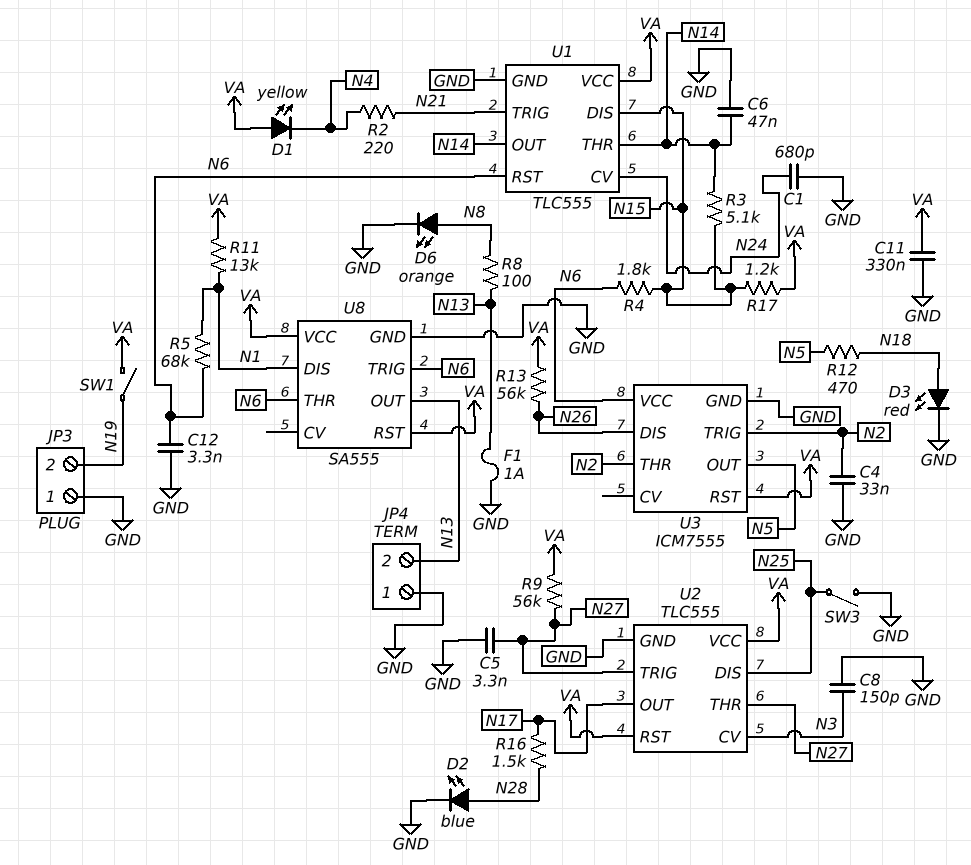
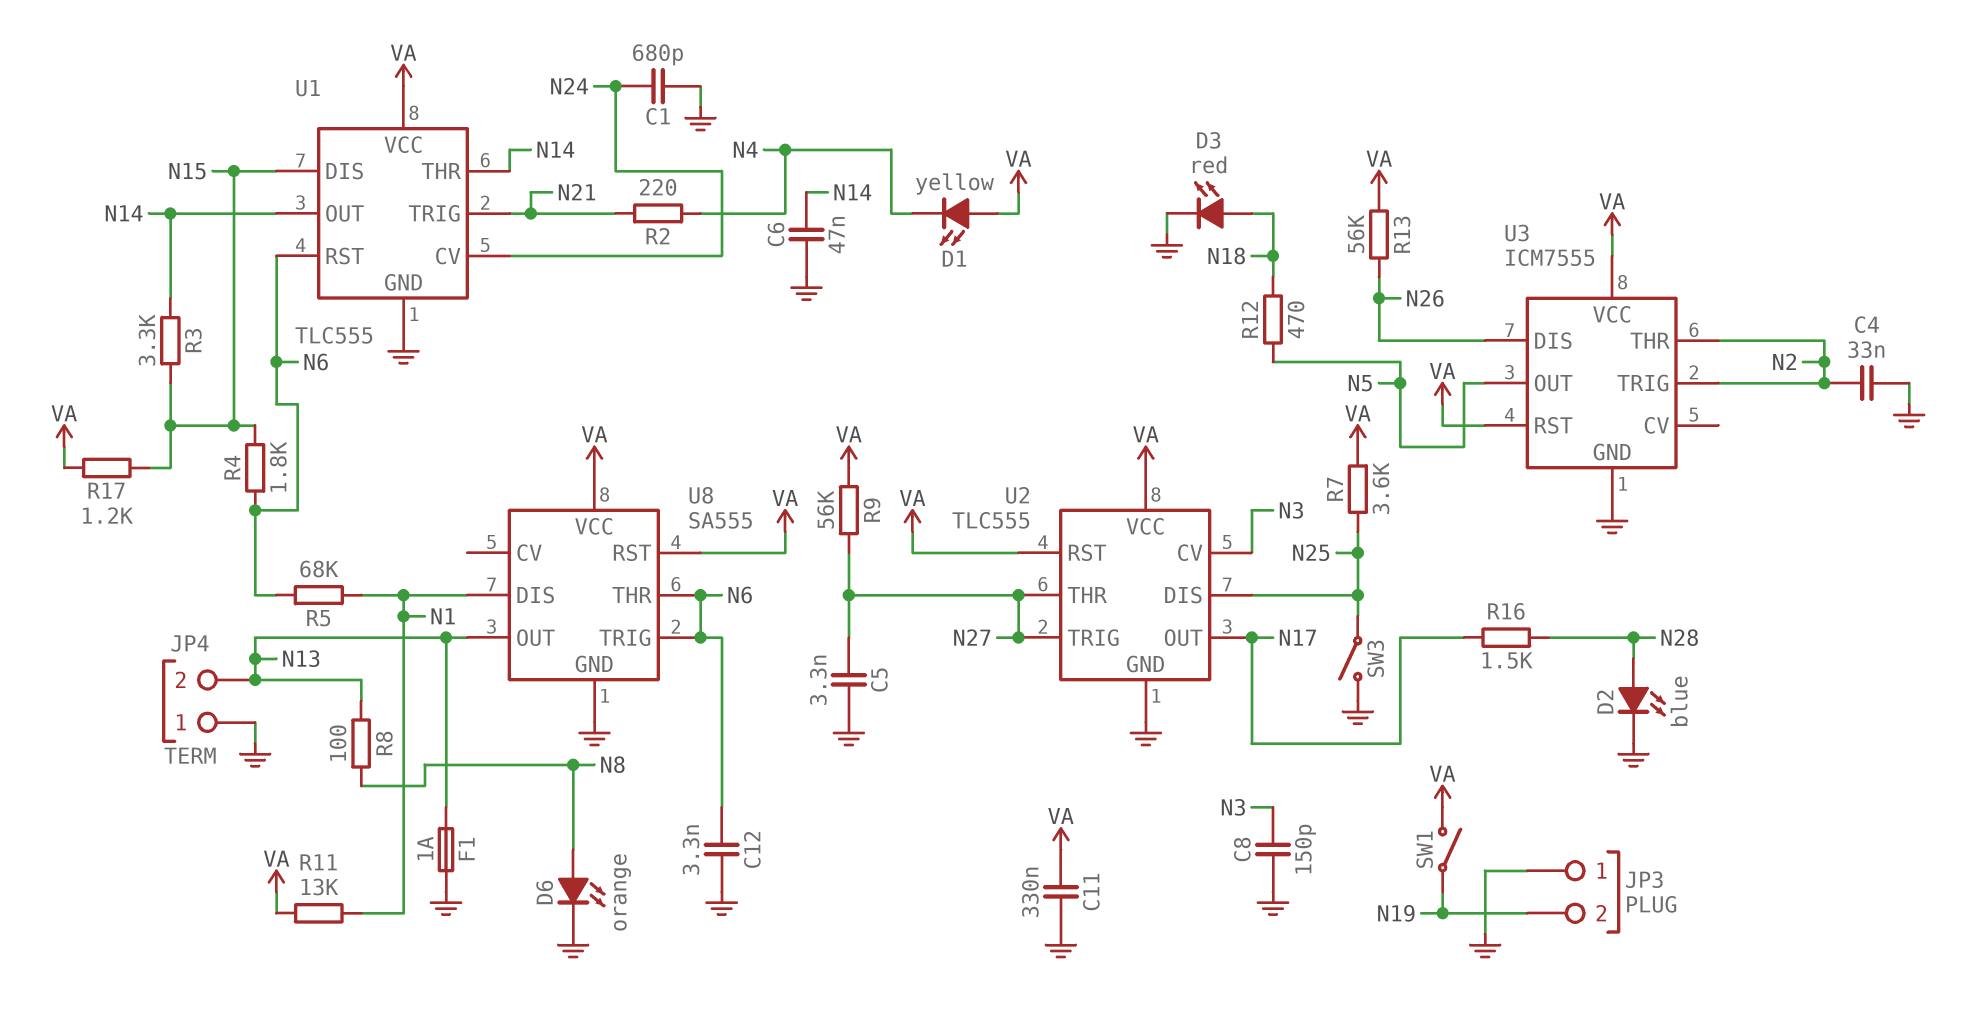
R3: 5.1k (N14, N15) -> 3.3k (N14, N15)
R7: none -> 3.6k (N25, VA)
U3 pin VCC: N6 -> VA

